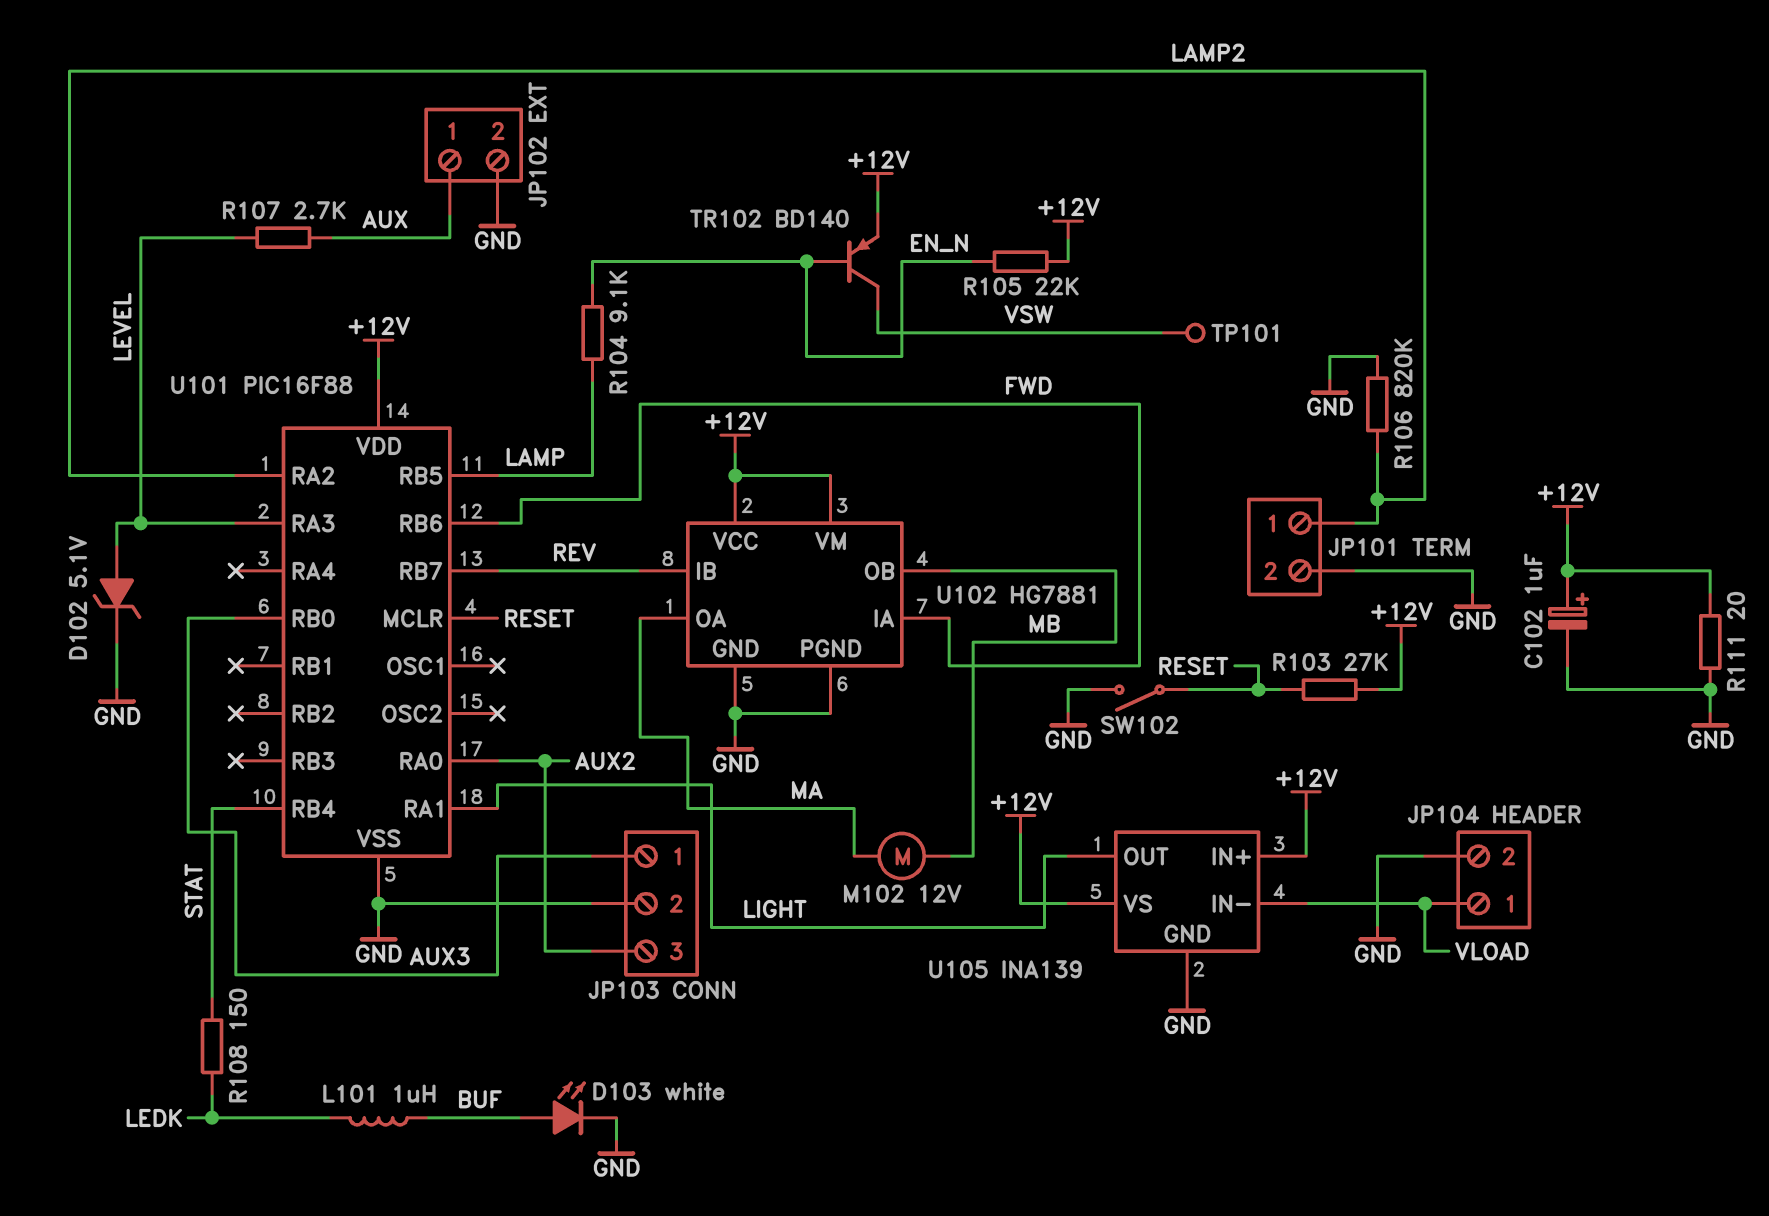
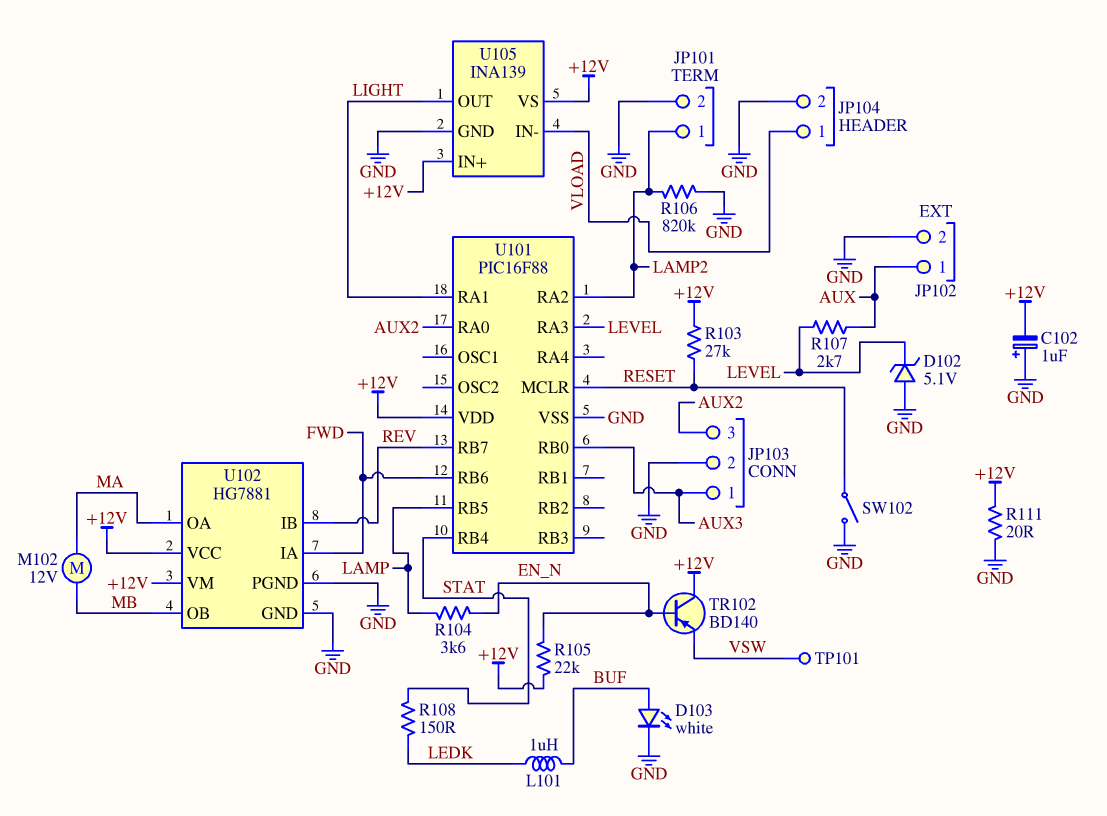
C102: 1uF (plus +12V, minus GND) -> 1uF (plus GND, minus +12V)
D102: zener 5.1V (A LEVEL, K GND) -> zener 5.1V (A GND, K LEVEL)
R104: 9.1k (EN_N, LAMP) -> 3.6k (EN_N, LAMP)
TR102: PNP BD140 (B EN_N, C VSW, E +12V) -> PNP BD140 (B EN_N, C +12V, E VSW)

